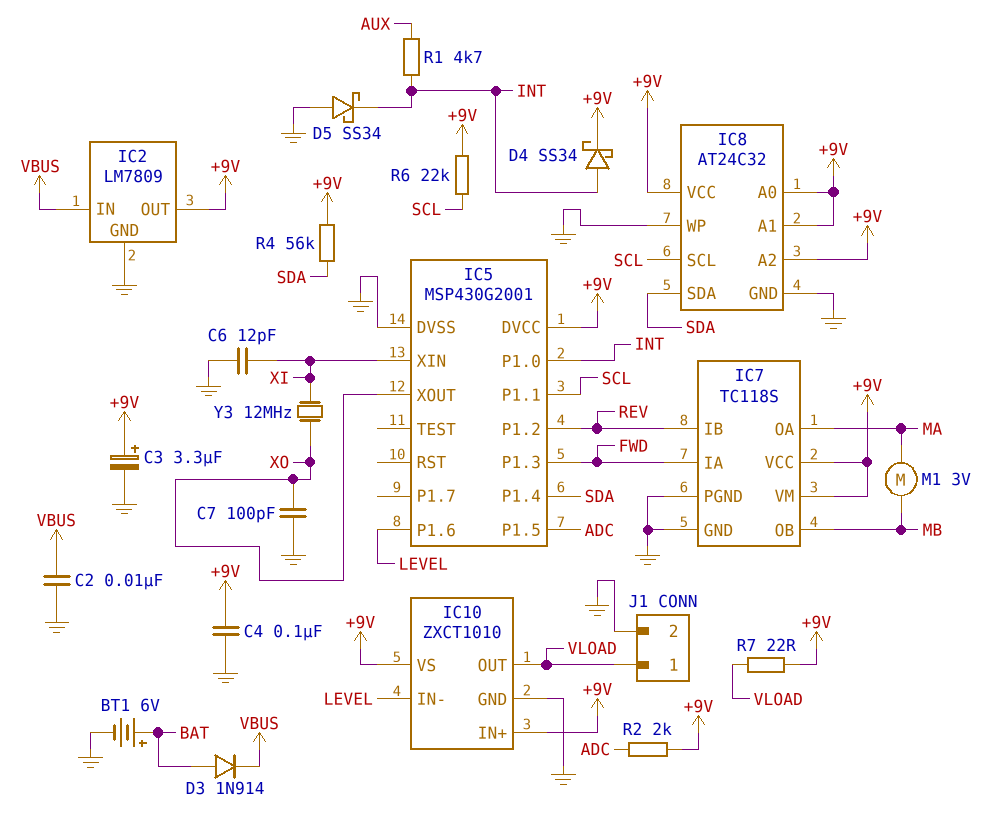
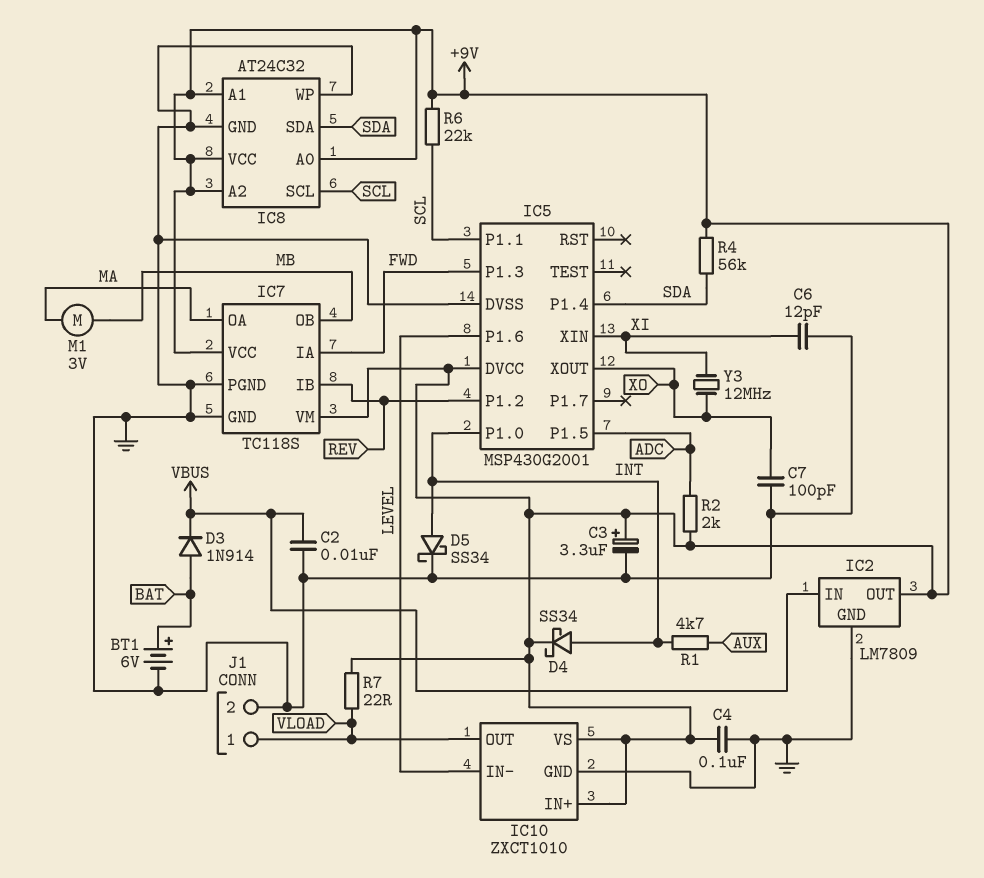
D5: schottky SS34 (A GND, K INT) -> schottky SS34 (A INT, K GND)

